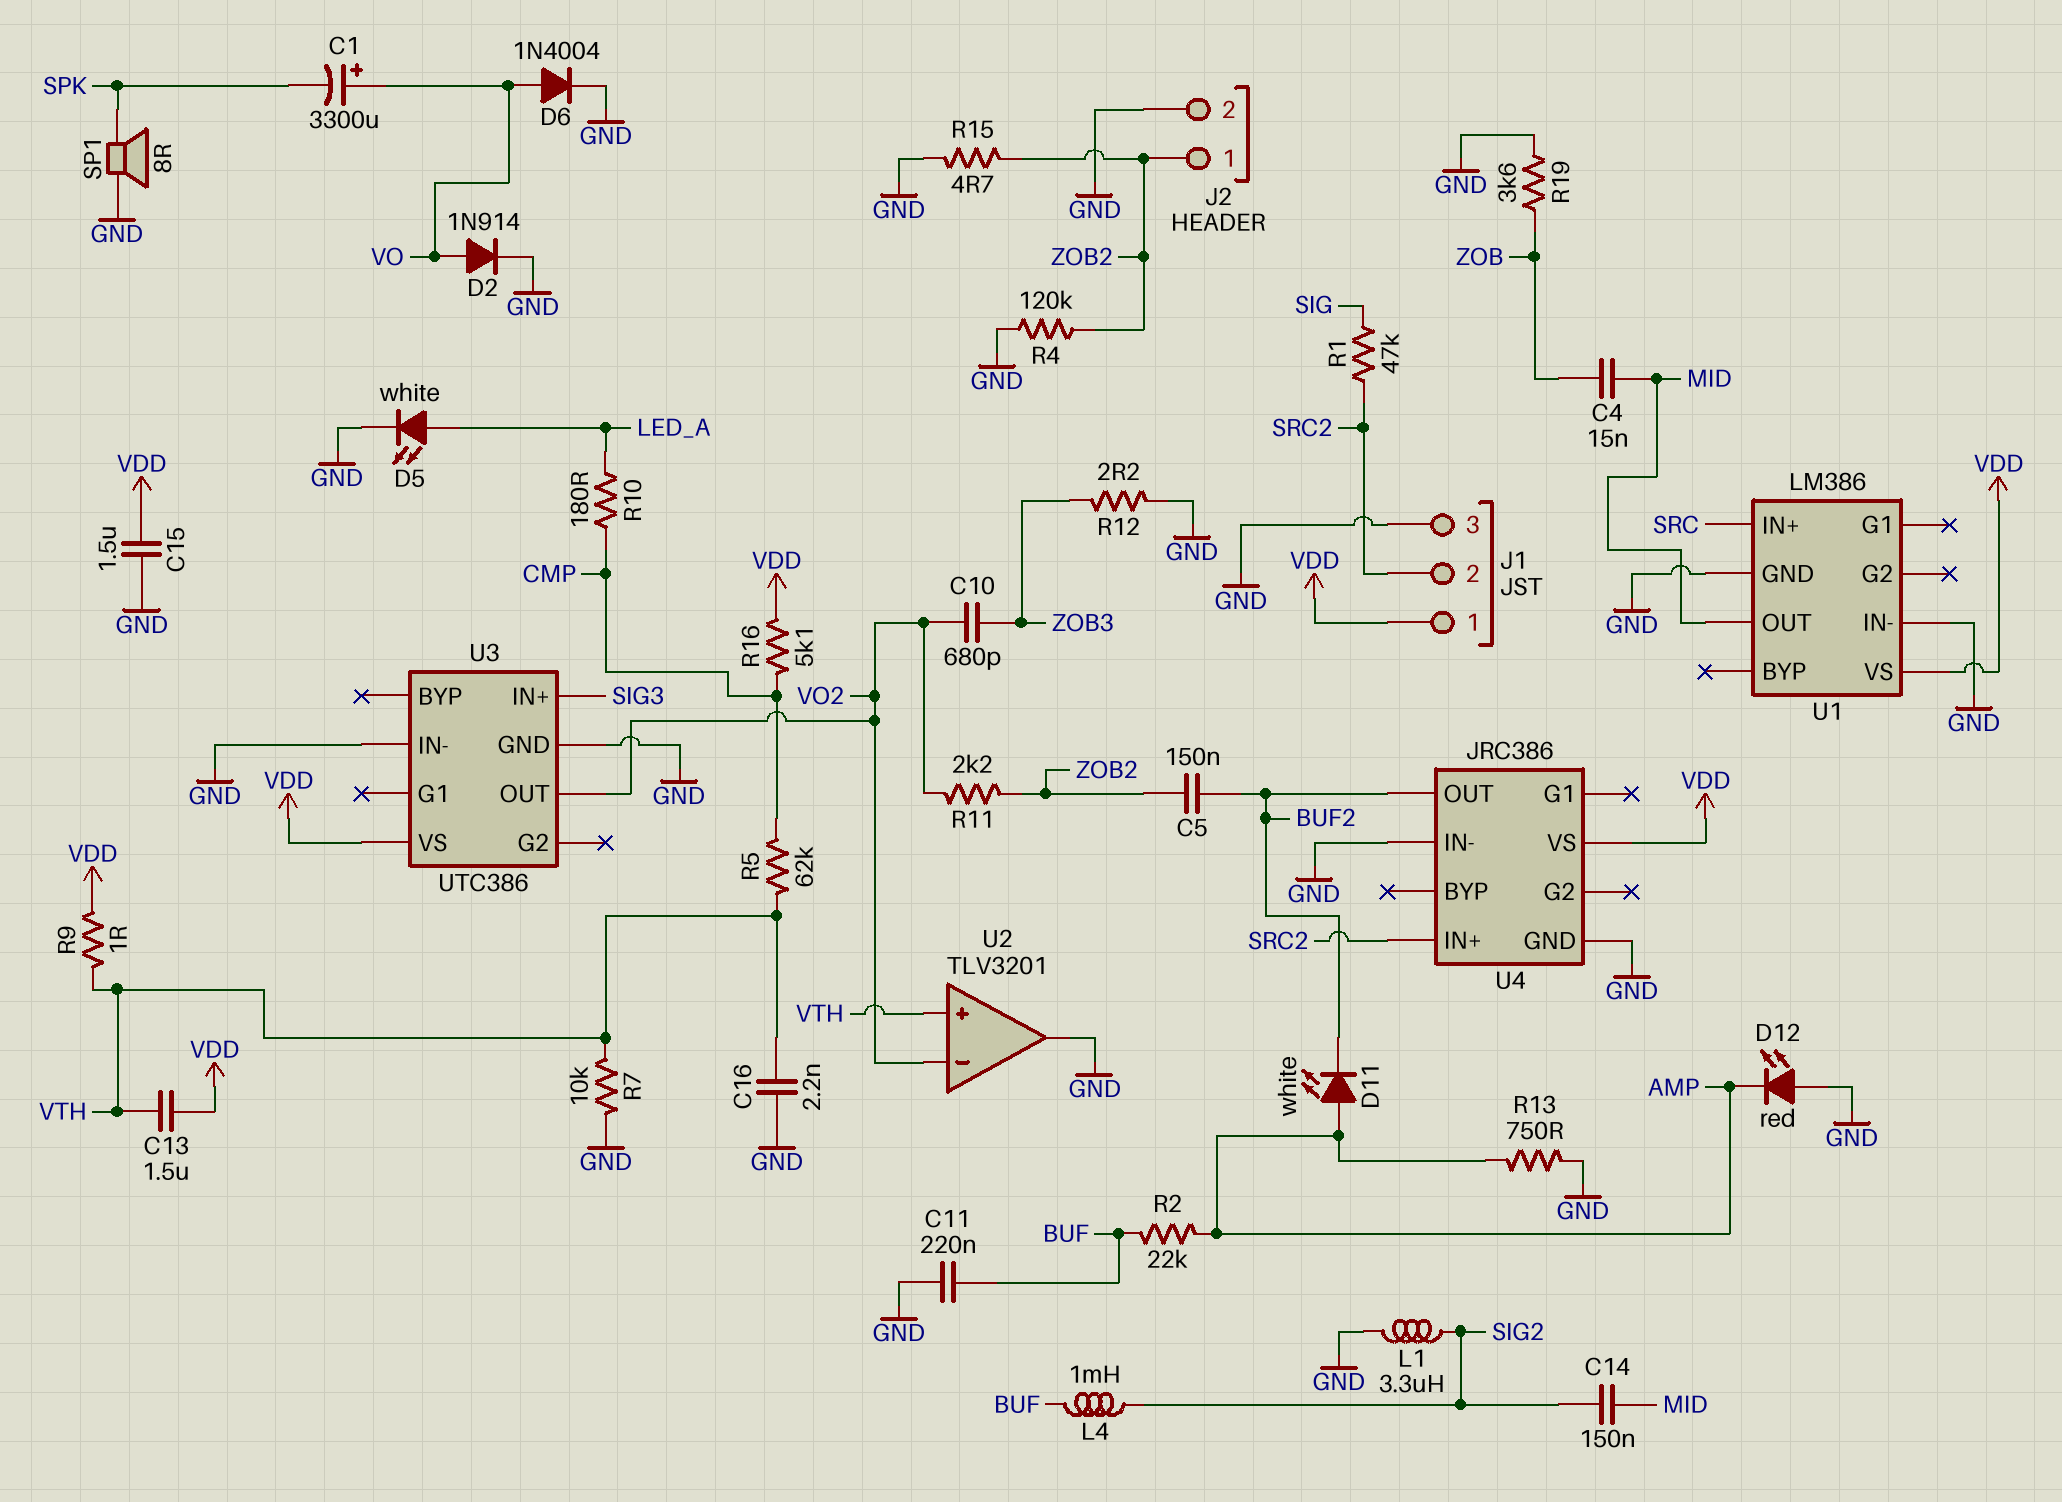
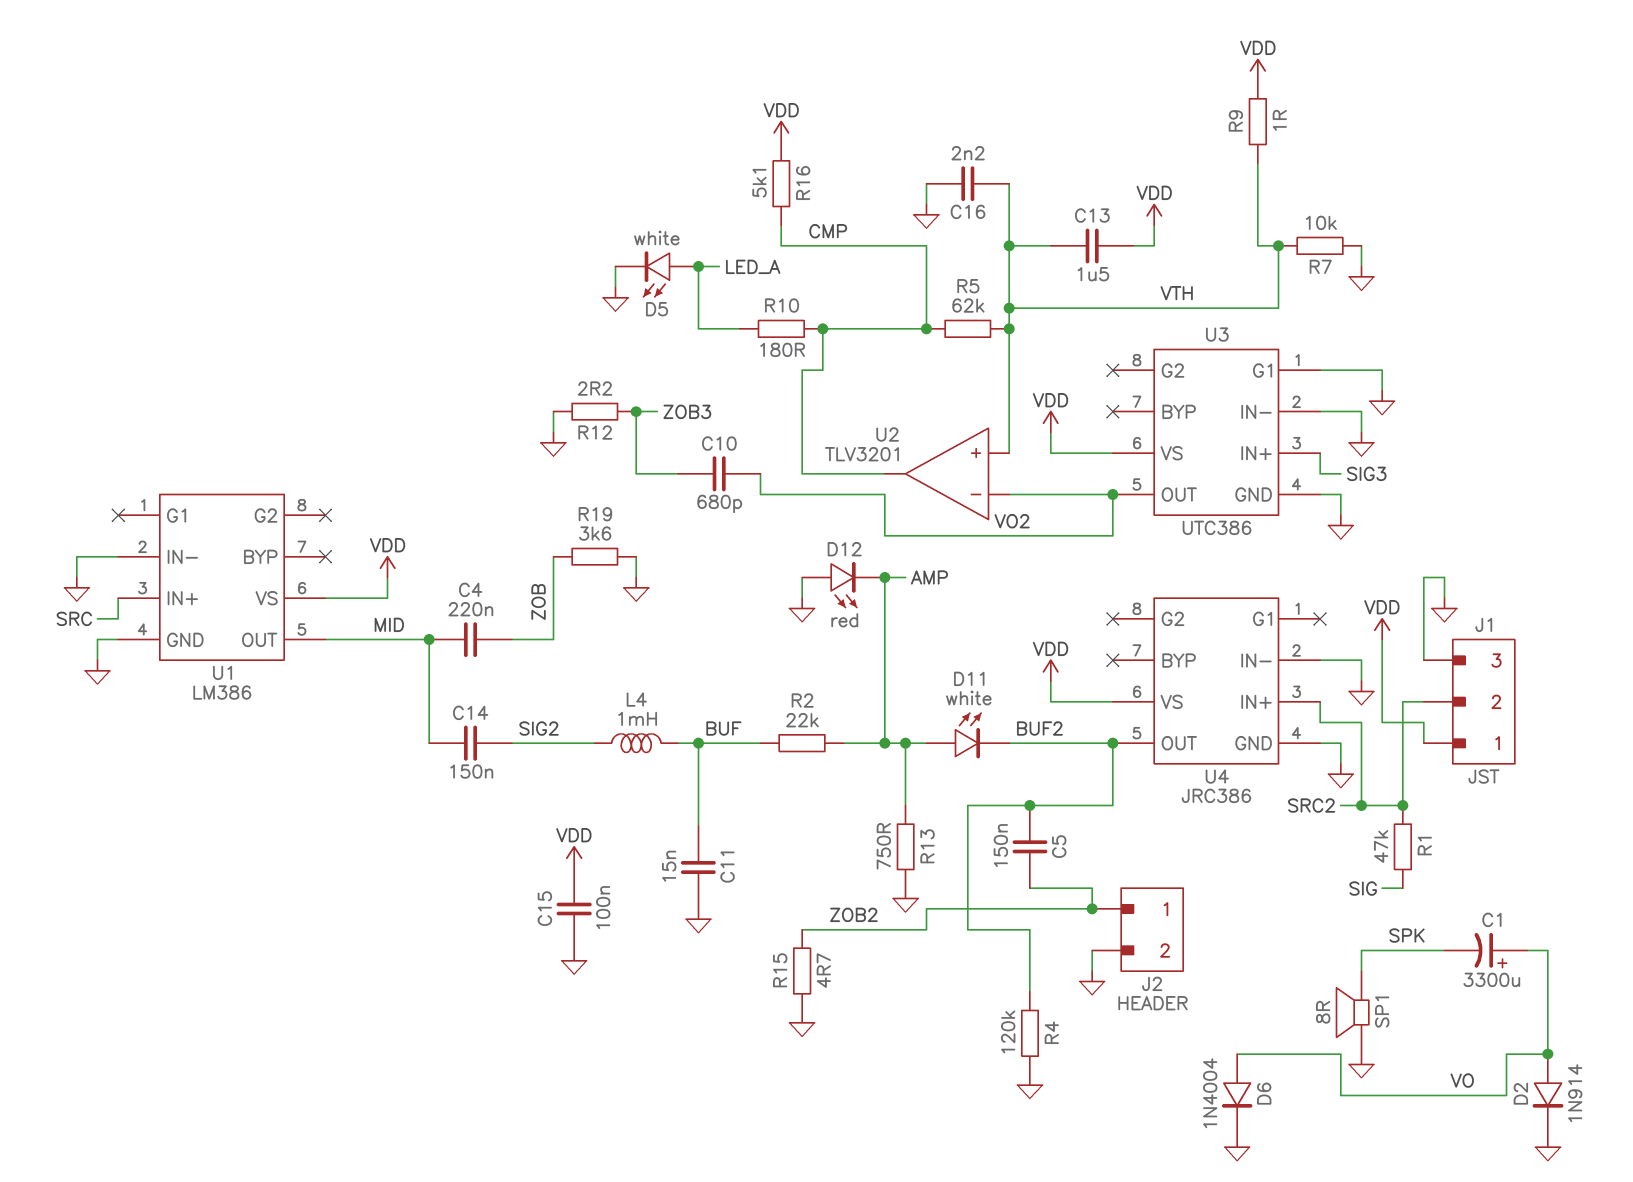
C4: 15nF (MID, ZOB) -> 220nF (MID, ZOB)
C11: 220nF (BUF, GND) -> 15nF (BUF, GND)
C15: 1.5uF (GND, VDD) -> 100nF (GND, VDD)
L1: 3.3uH (GND, SIG2) -> none
R4: 120k (GND, ZOB2) -> 120k (BUF2, GND)
R11: 2.2k (VO2, ZOB2) -> none
U2 pin out: GND -> CMP
U3 pin G1: none -> GND

